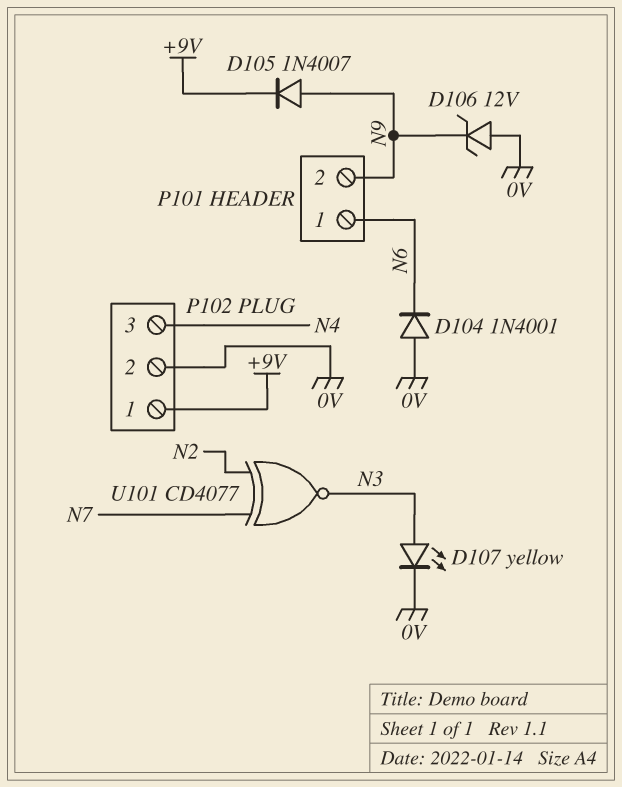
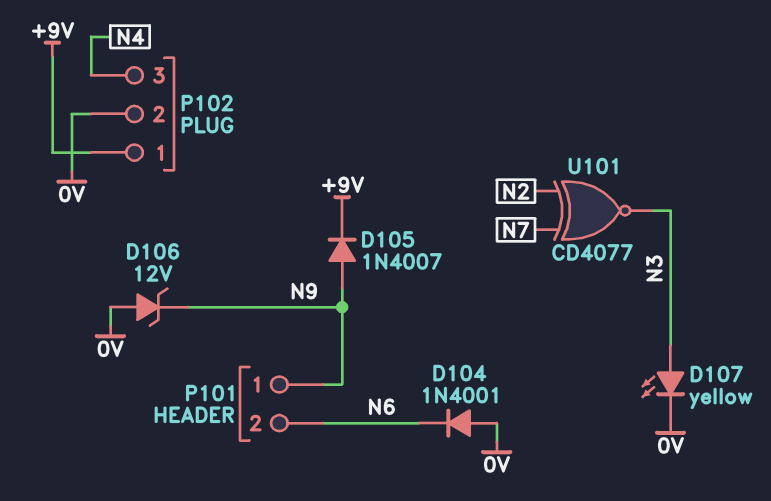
P101 pin 1: N6 -> N9
P101 pin 2: N9 -> N6

